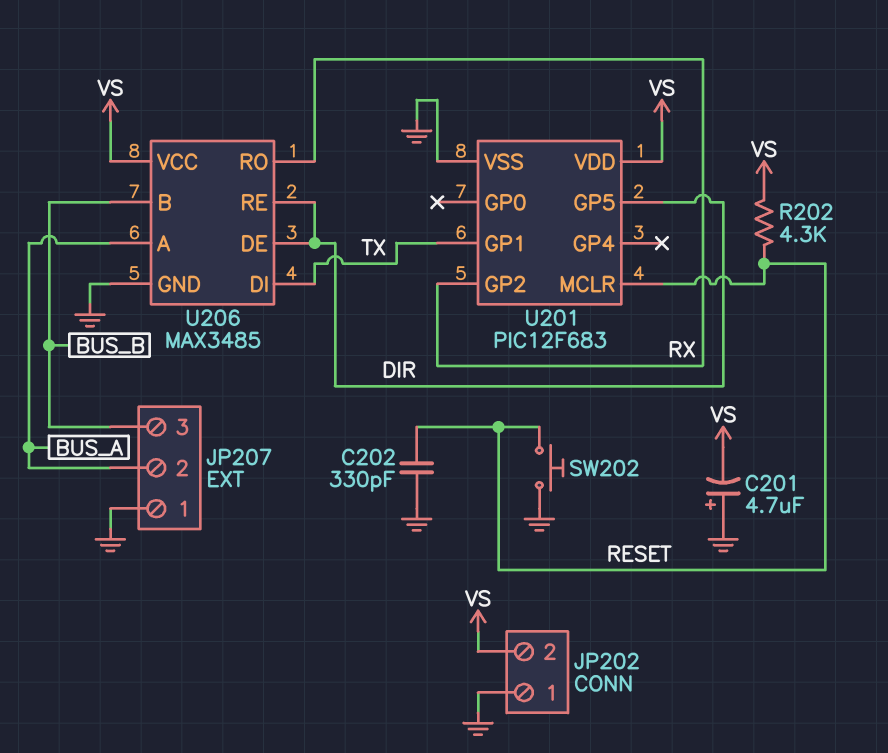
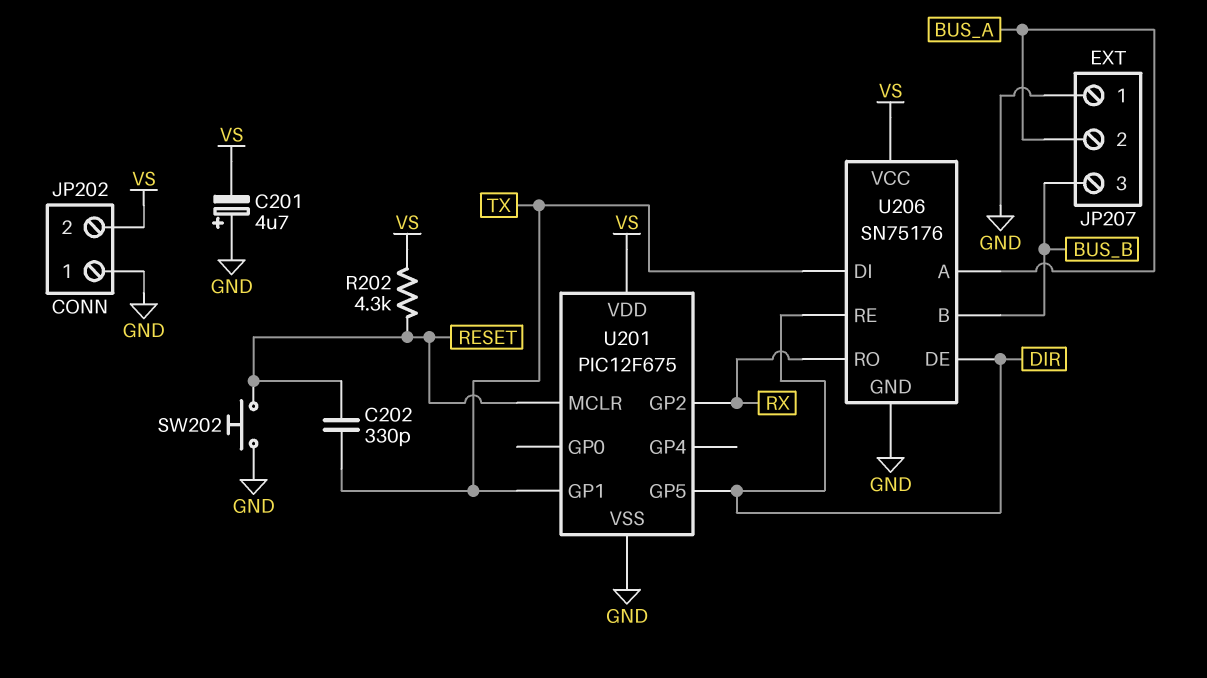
C202: 330pF (GND, RESET) -> 330pF (RESET, TX)
U201: PIC12F683 -> PIC12F675
U206: MAX3485 -> SN75176

